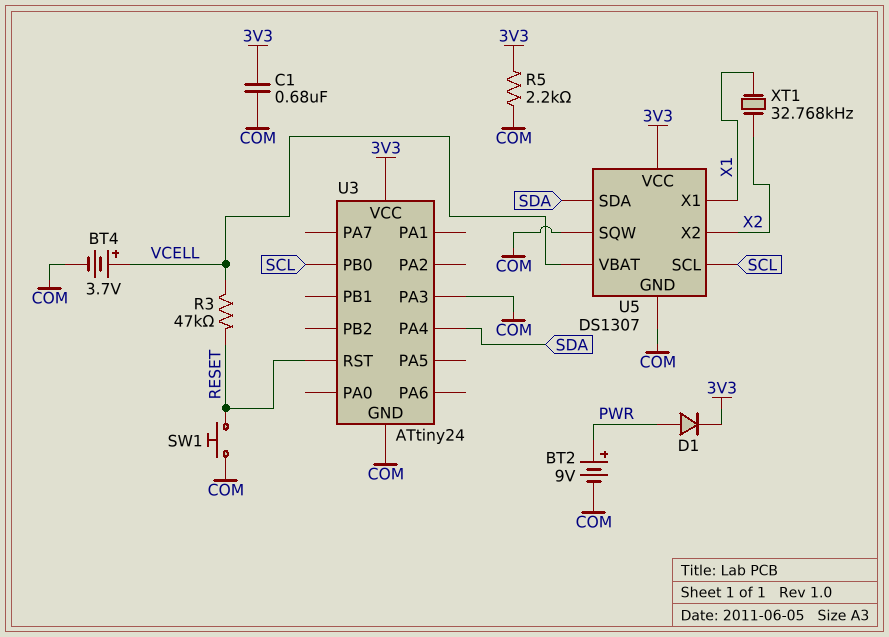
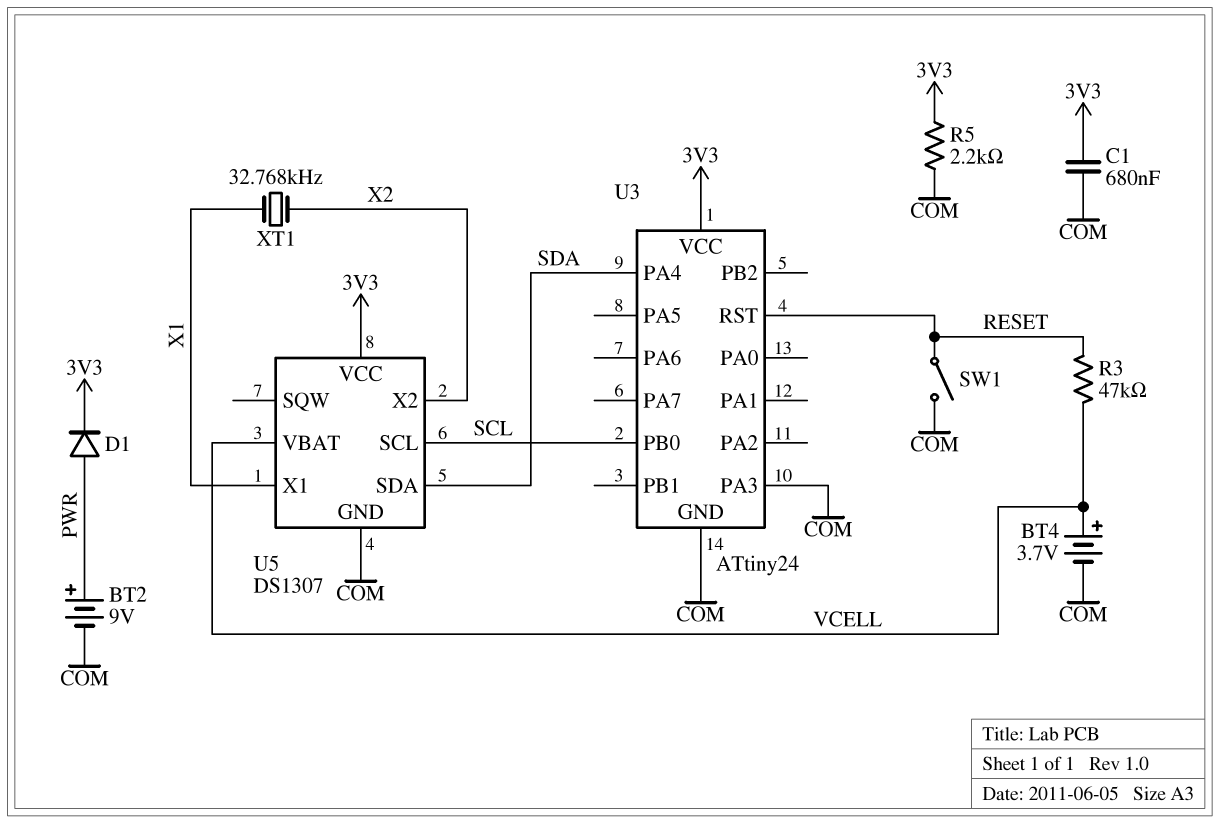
SW1: button (COM, RESET) -> switch (COM, RESET)
U5 pin SQW: COM -> none

